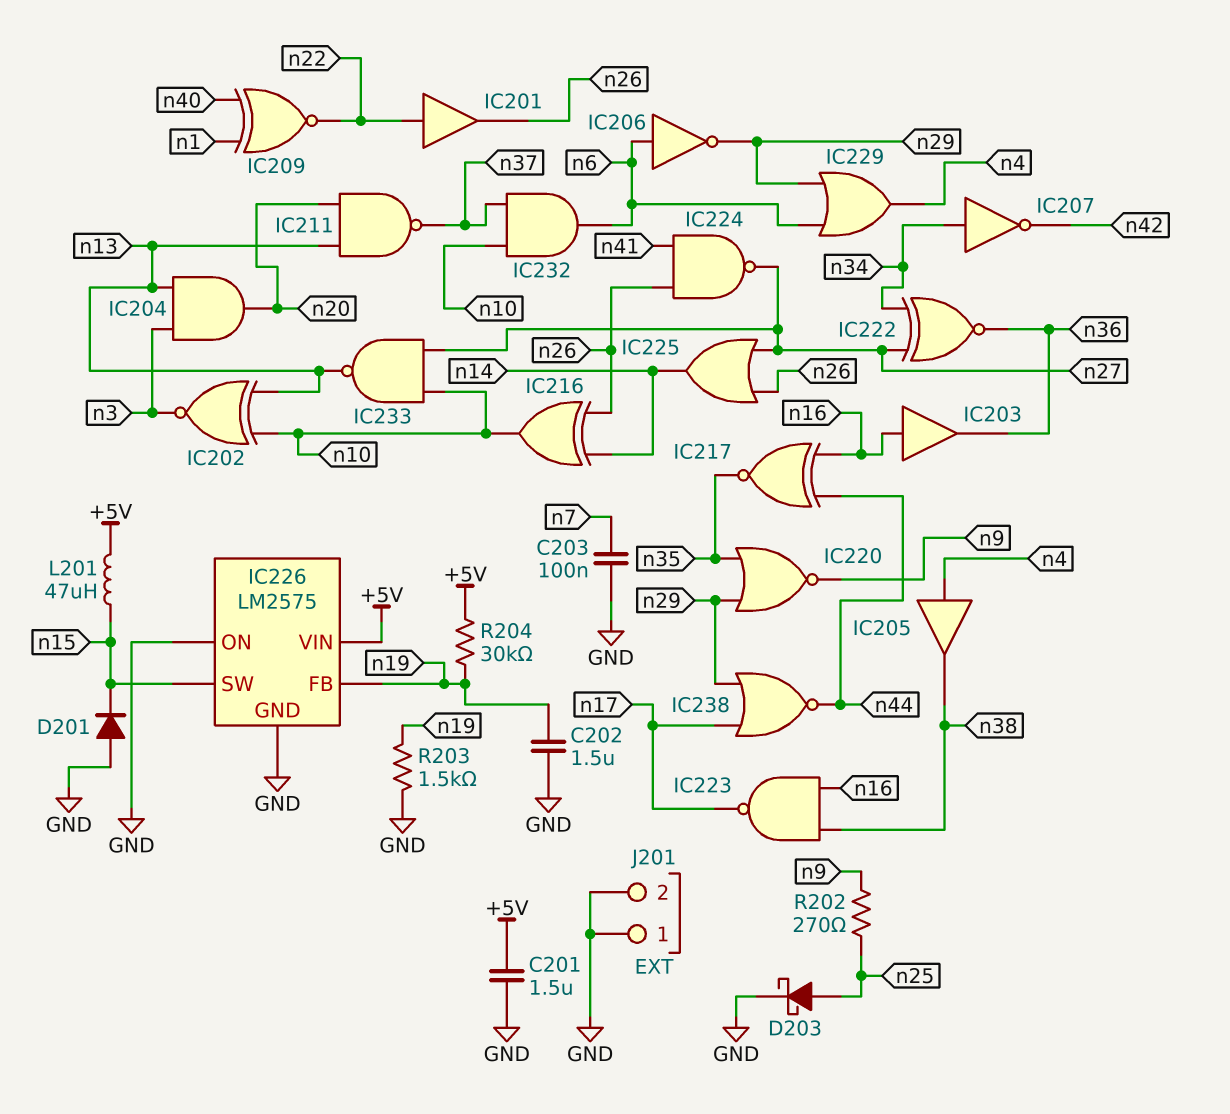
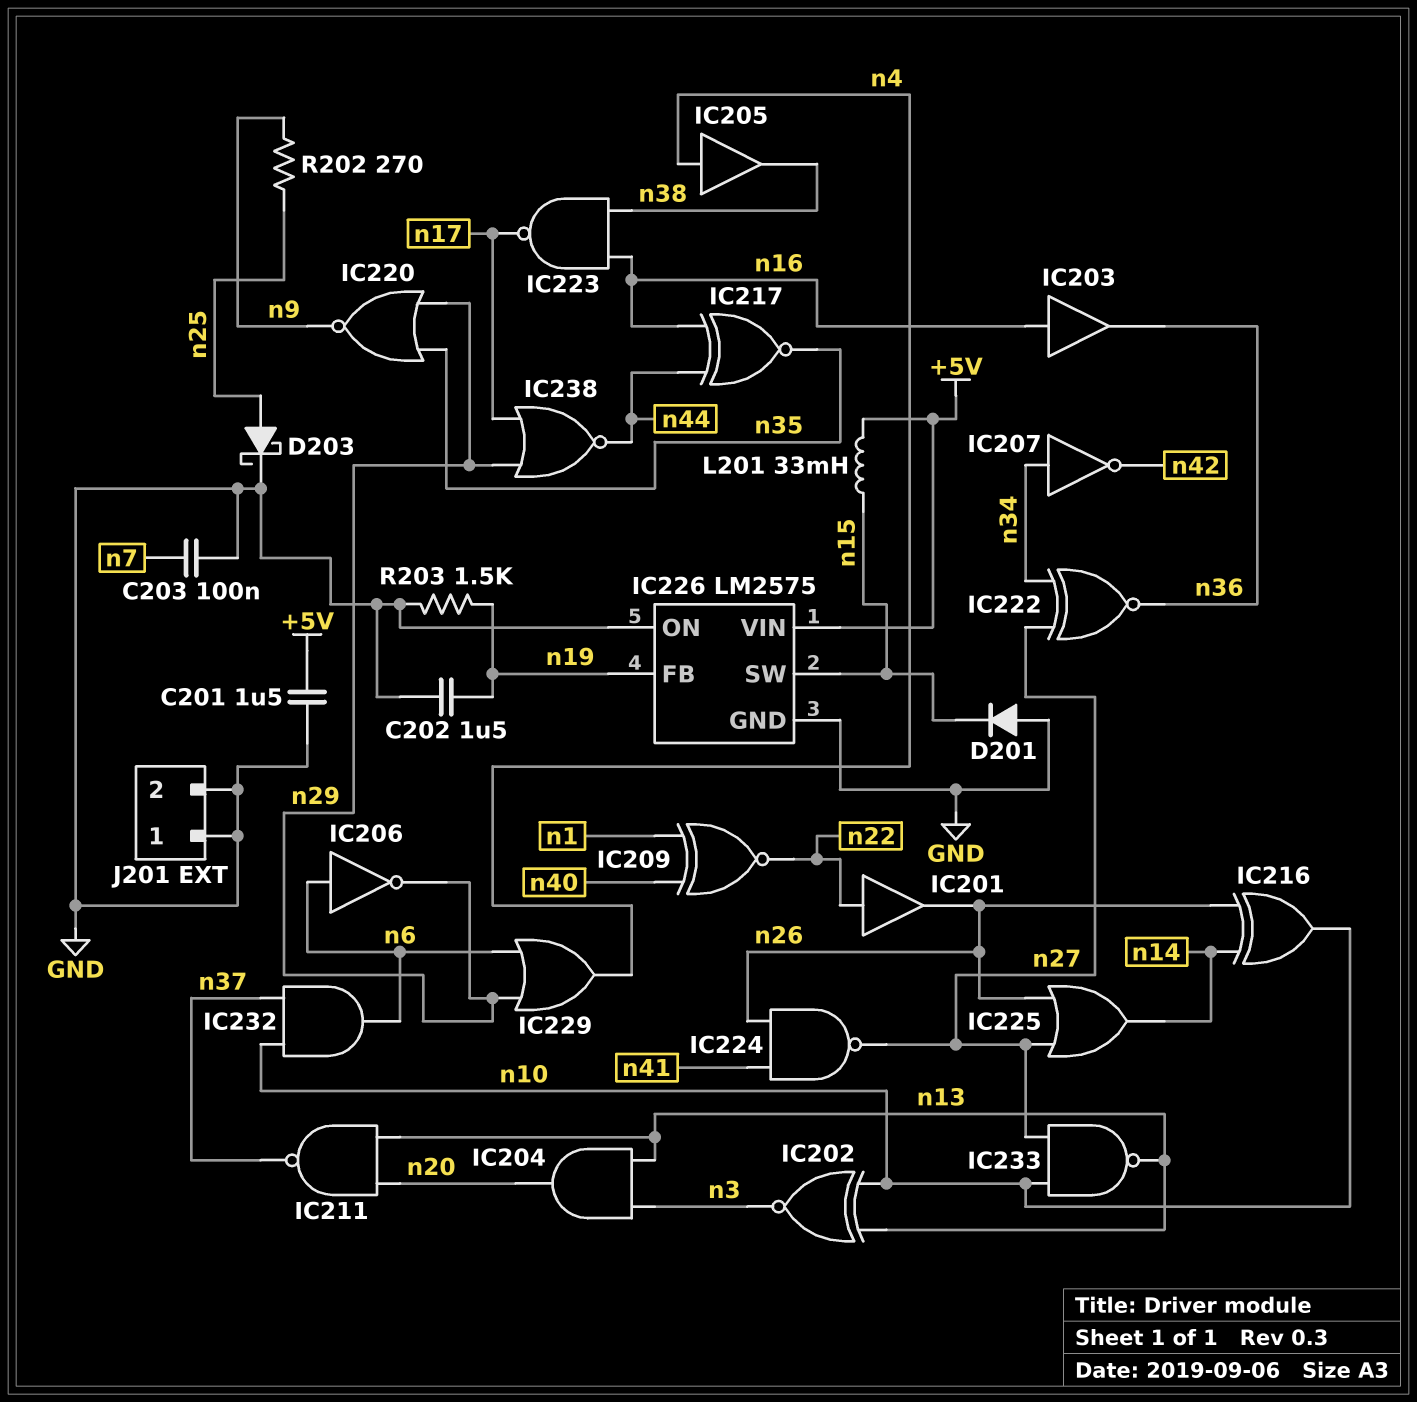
L201: 47uH (+5V, n15) -> 33mH (+5V, n15)
R204: 30k (+5V, n19) -> none

